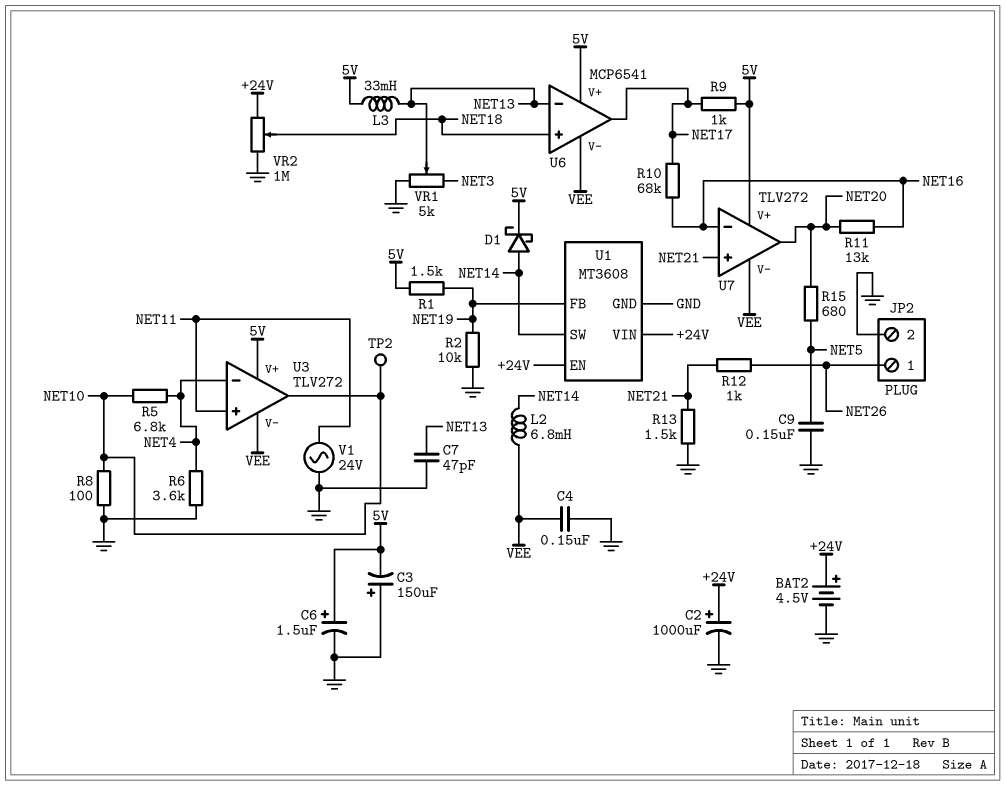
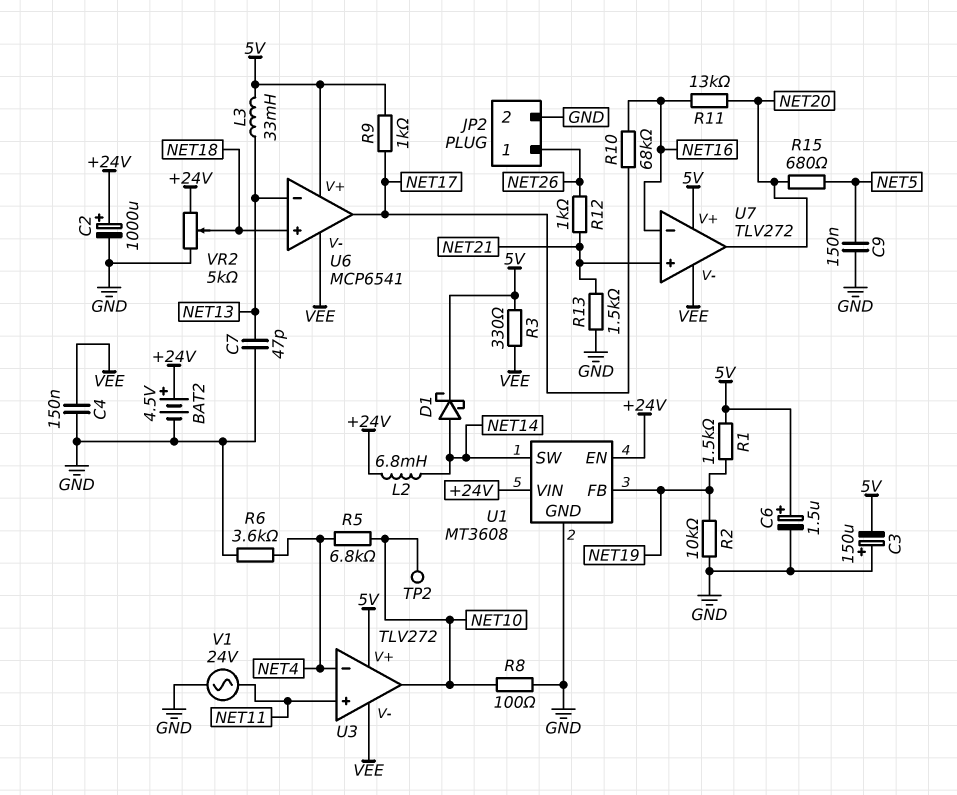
L2: 6.8mH (NET14, VEE) -> 6.8mH (+24V, NET14)
R3: none -> 330 (5V, VEE)
VR1: 5k (GND, NET3, wiper NET13) -> none
VR2: 1M (+24V, GND, wiper NET18) -> 5k (+24V, GND, wiper NET18)

